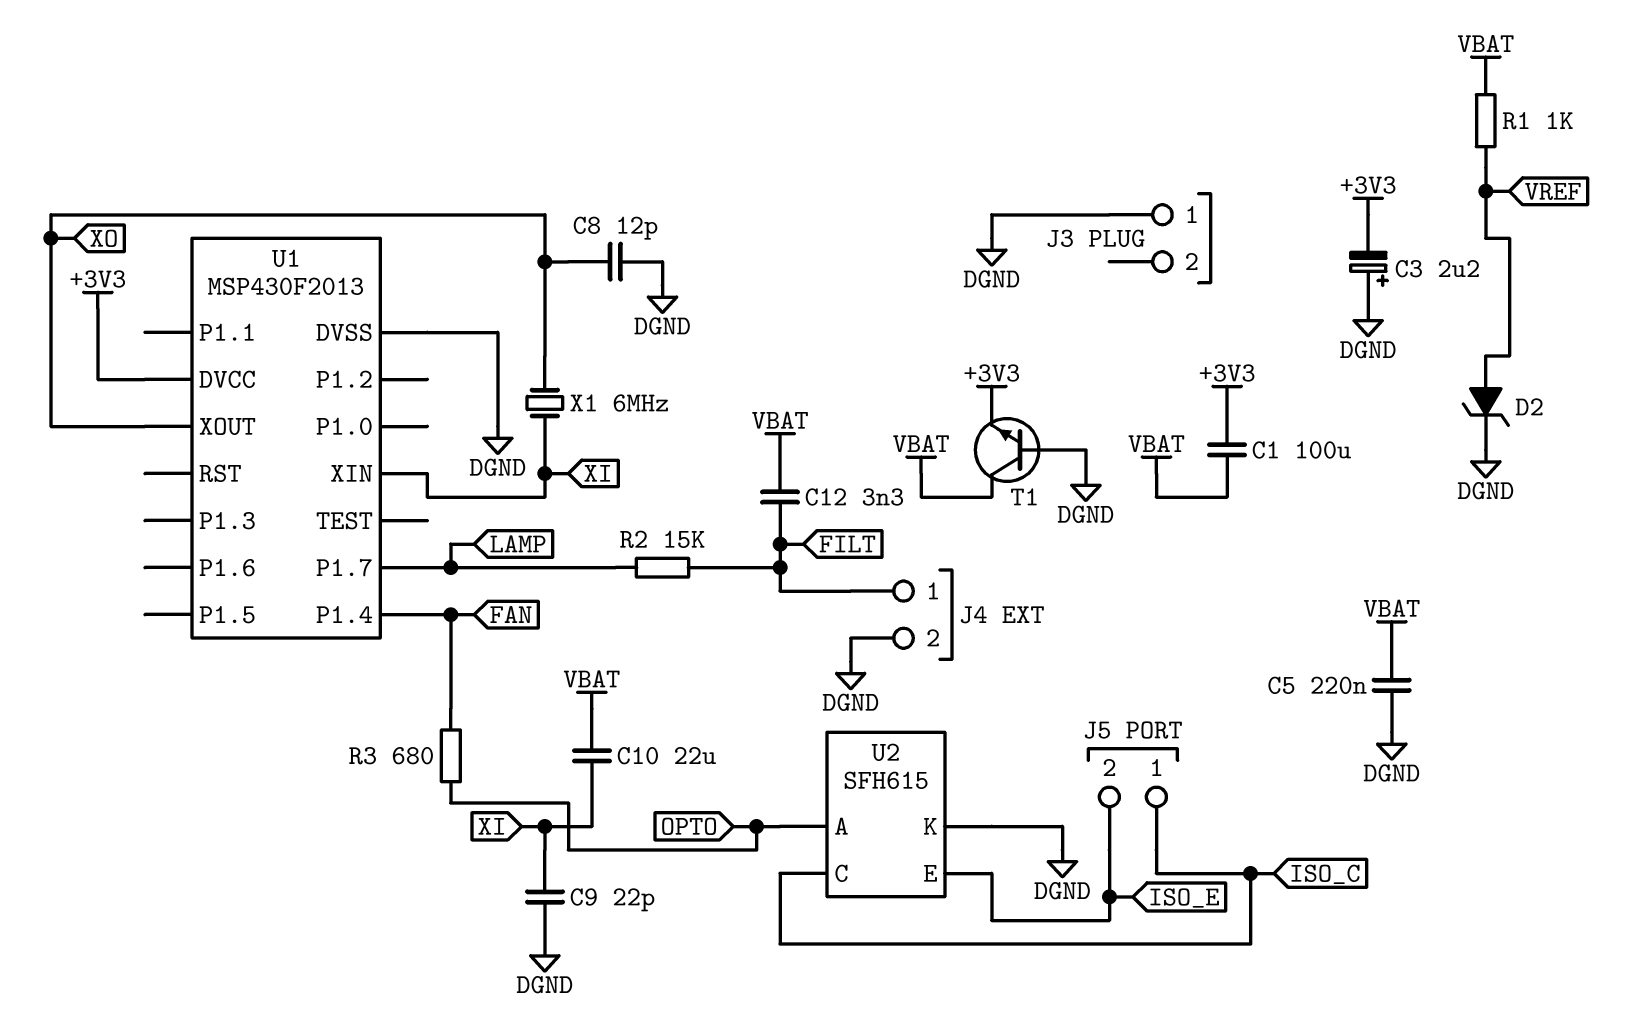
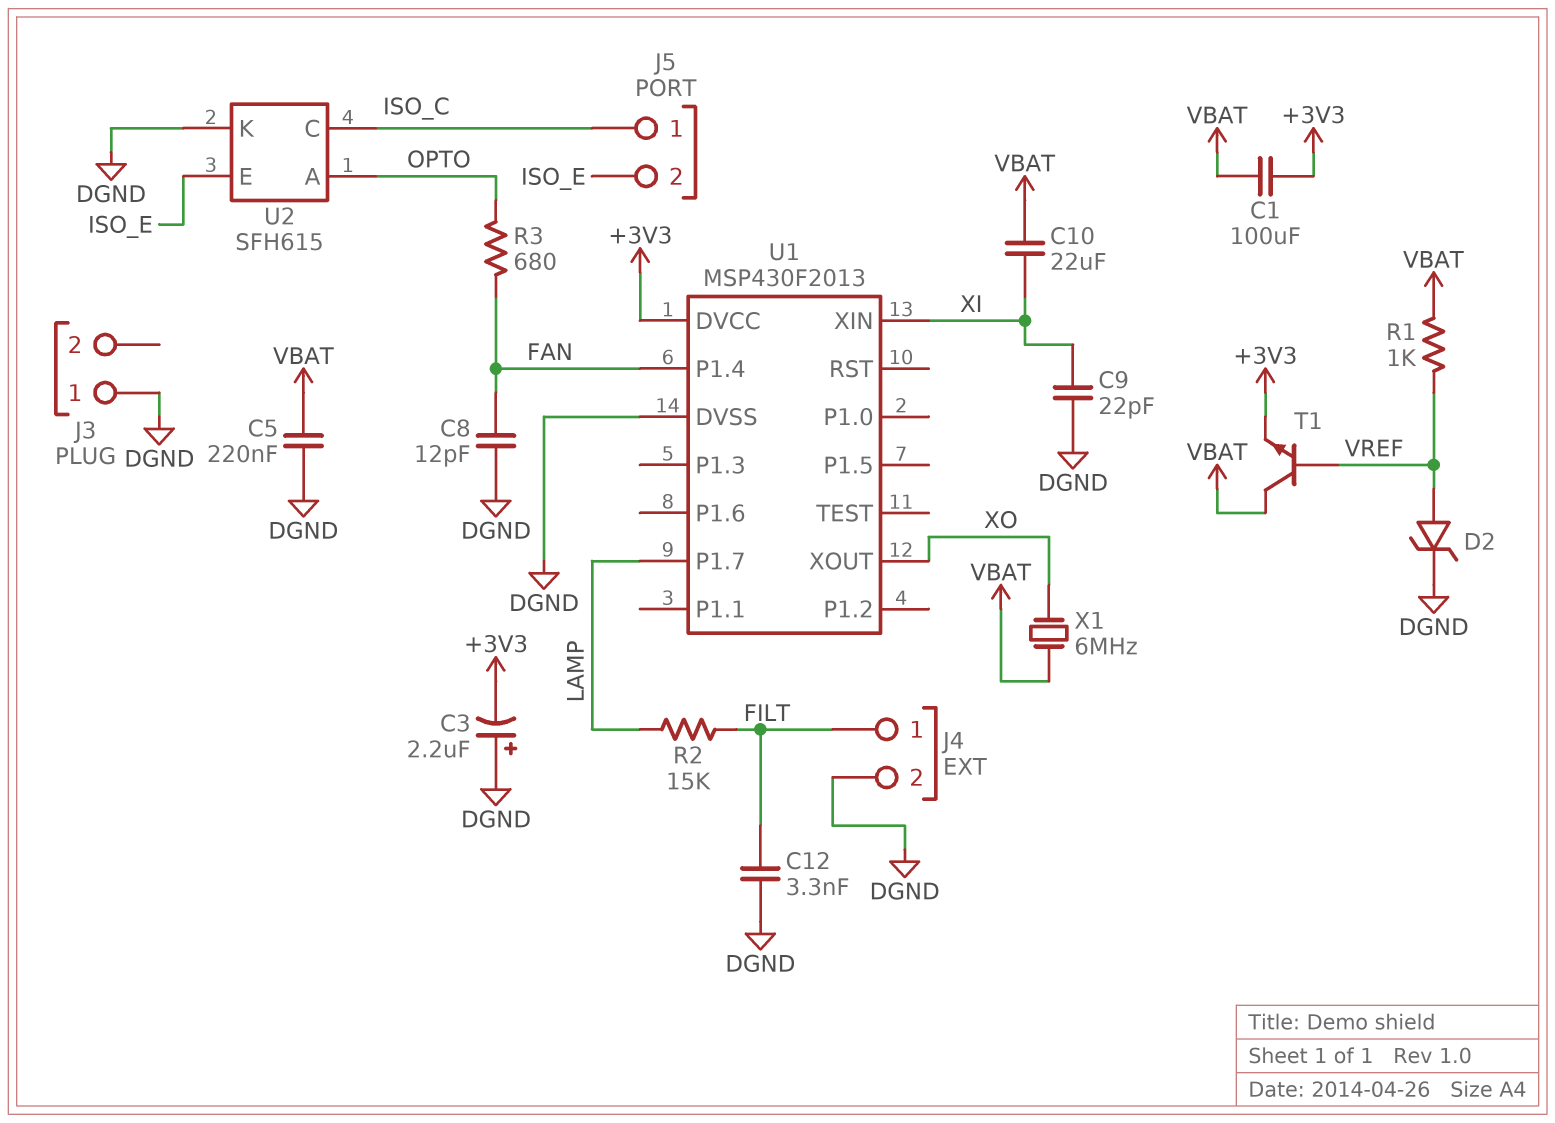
C8: 12pF (DGND, XO) -> 12pF (DGND, FAN)
C12: 3.3nF (FILT, VBAT) -> 3.3nF (DGND, FILT)
T1: NPN (B DGND, C VBAT, E +3V3) -> NPN (B VREF, C VBAT, E +3V3)
X1: 6MHz (XI, XO) -> 6MHz (VBAT, XO)

